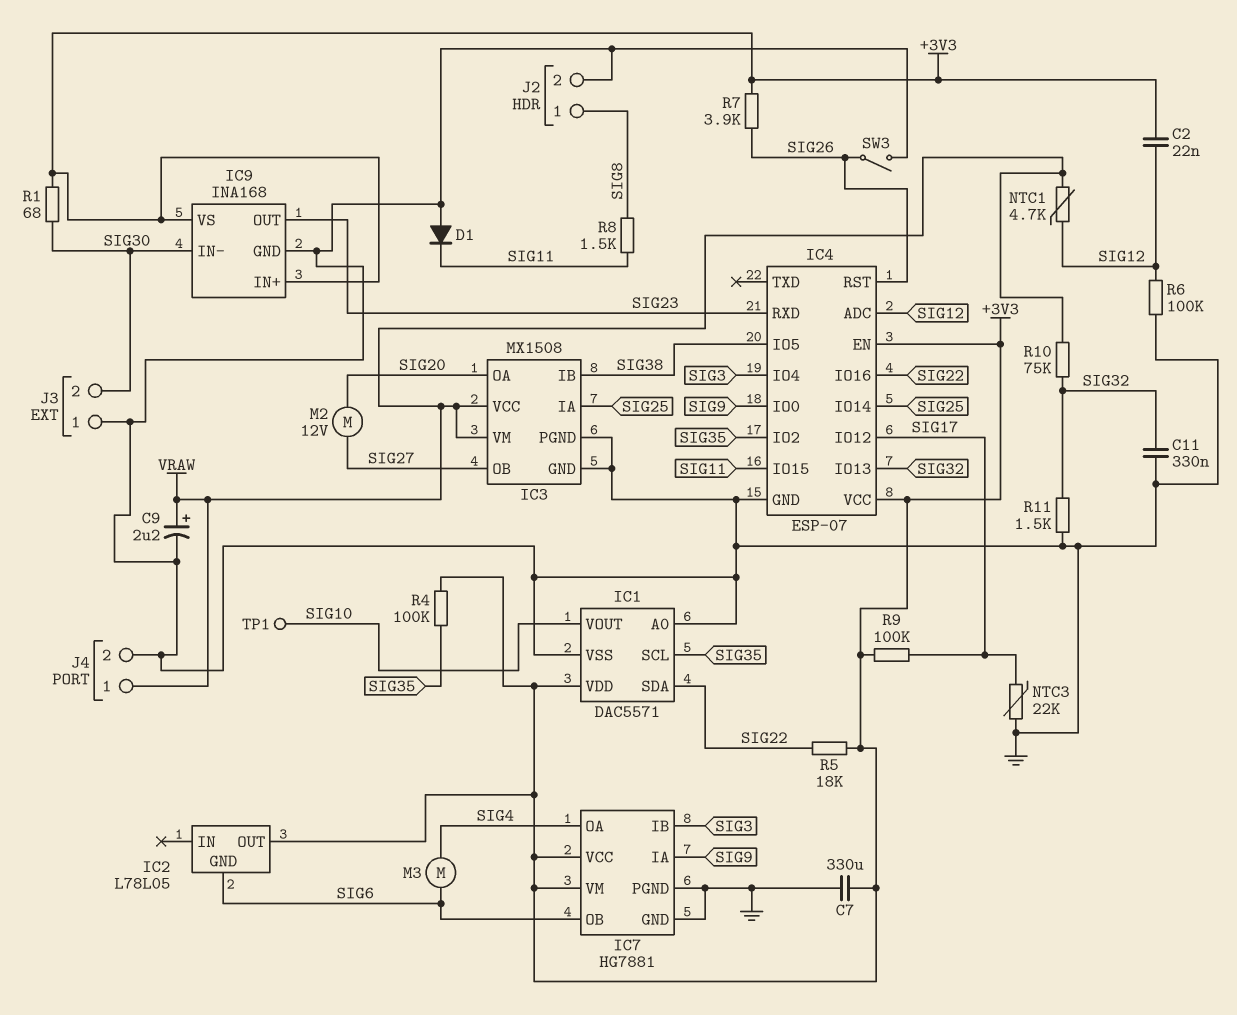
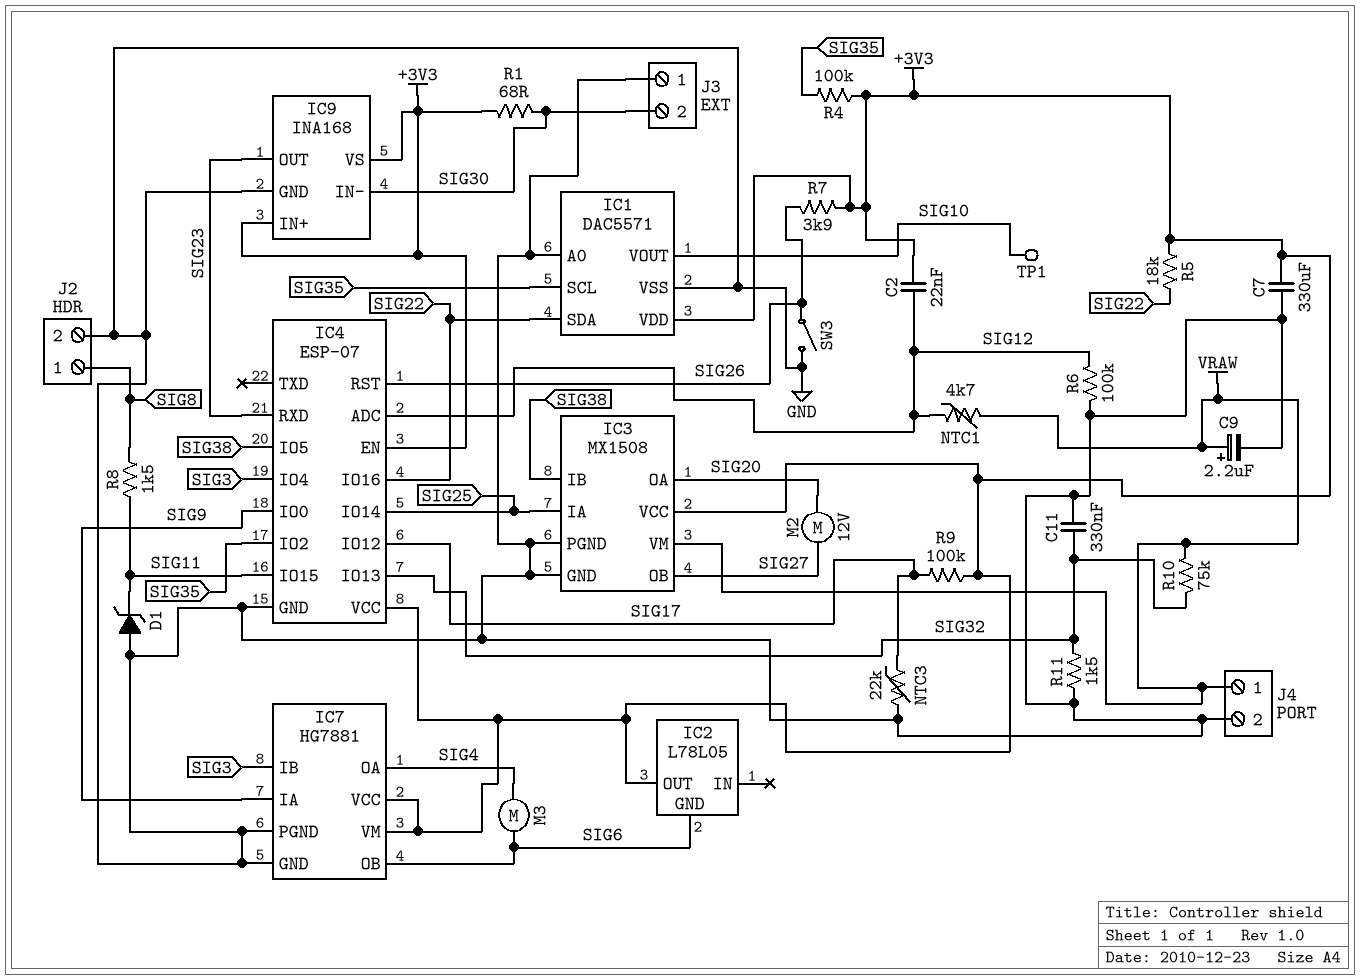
D1: diode (A GND, K SIG11) -> zener (A GND, K SIG11)
IC3 pin VCC: VRAW -> +3V3

